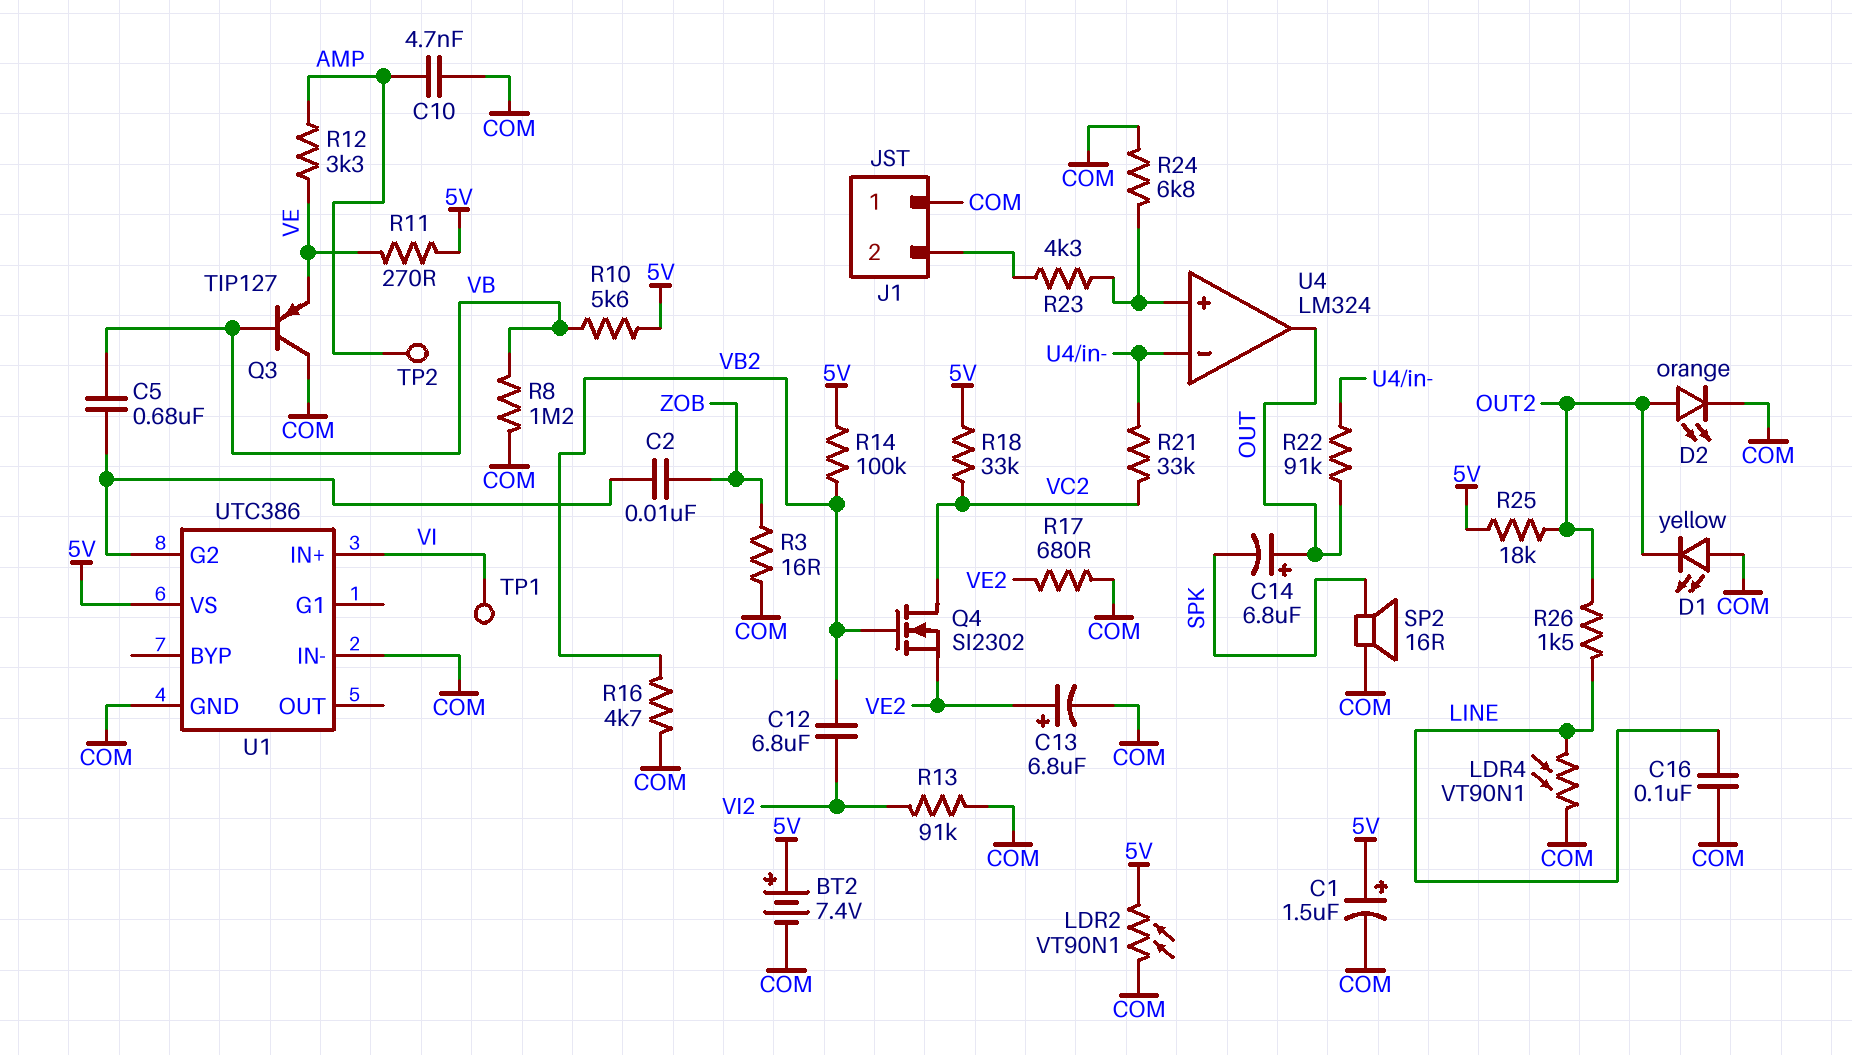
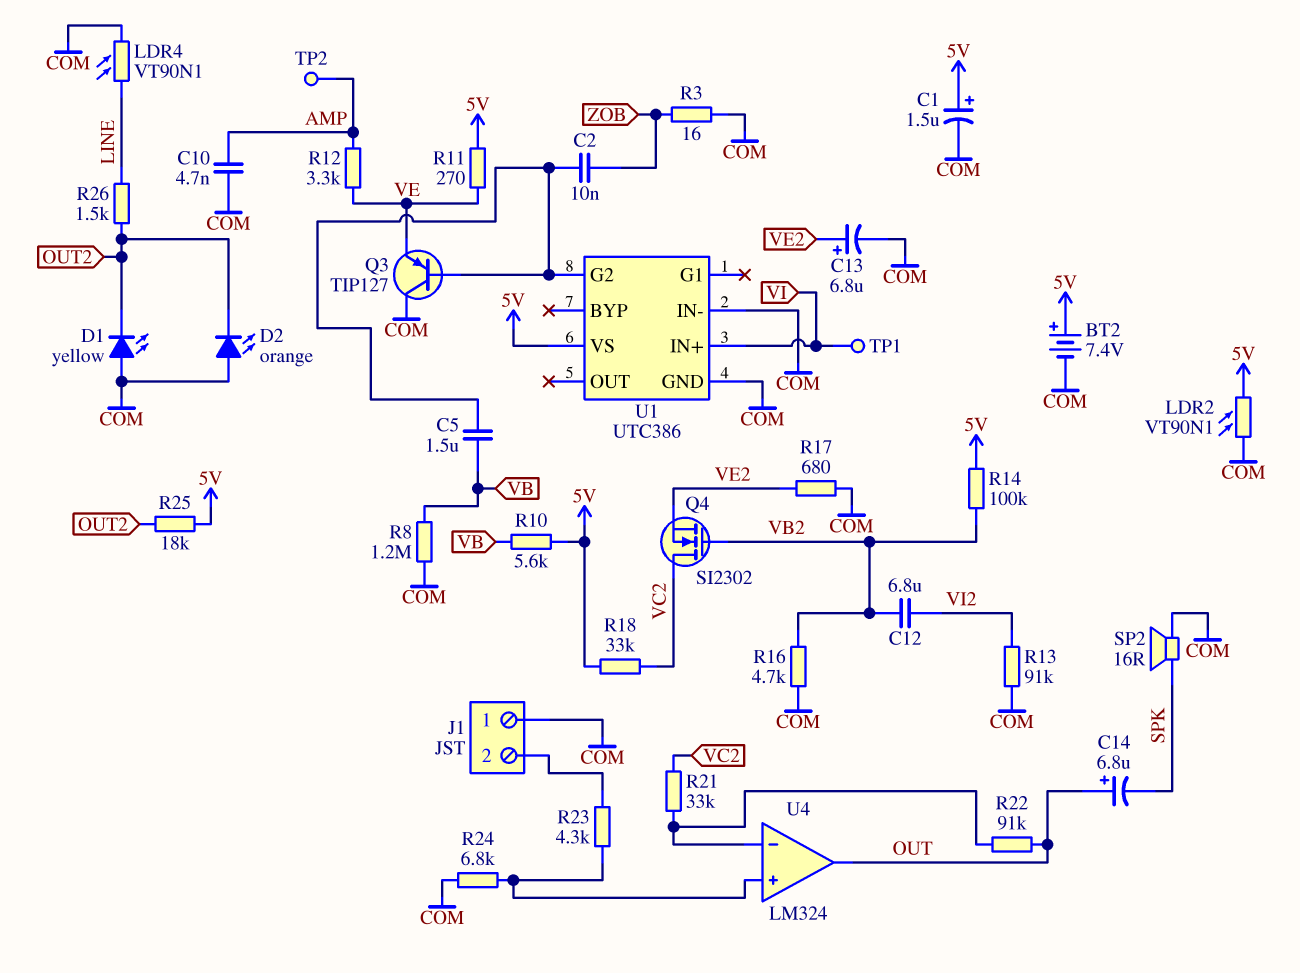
C5: 680nF (U1/G2, VB) -> 1.5uF (U1/G2, VB)
C16: 100nF (COM, LINE) -> none
D2: LED orange (A OUT2, K COM) -> LED orange (A COM, K OUT2)
Q3: PNP TIP127 (B VB, C COM, E VE) -> PNP TIP127 (B U1/G2, C COM, E VE)

